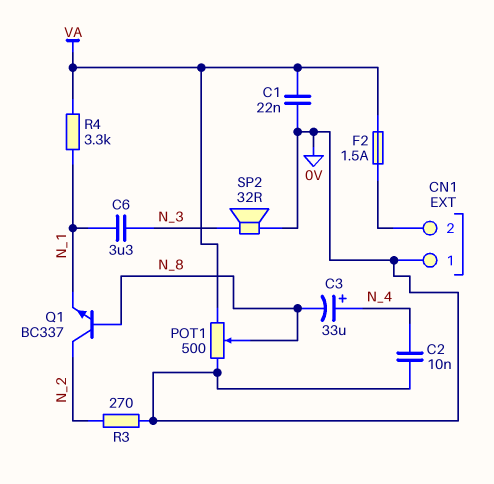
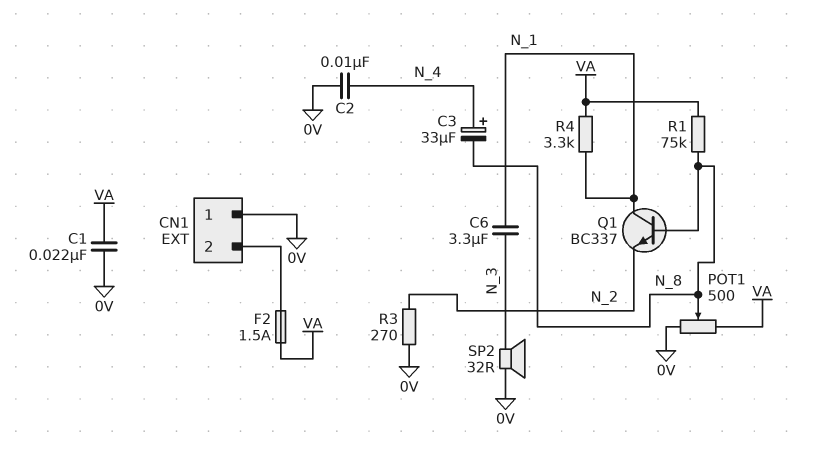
Q1: NPN BC337 (B N_8, C N_2, E N_1) -> NPN BC337 (B N_8, C N_1, E N_2)
R1: none -> 75k (N_8, VA)

